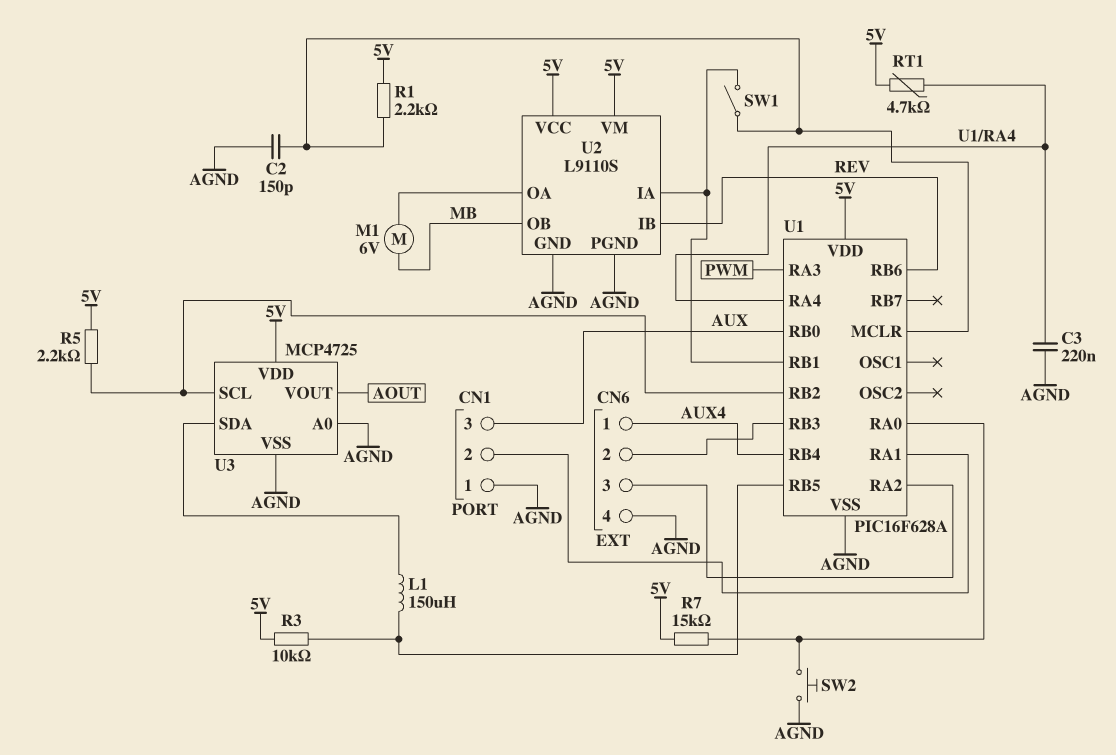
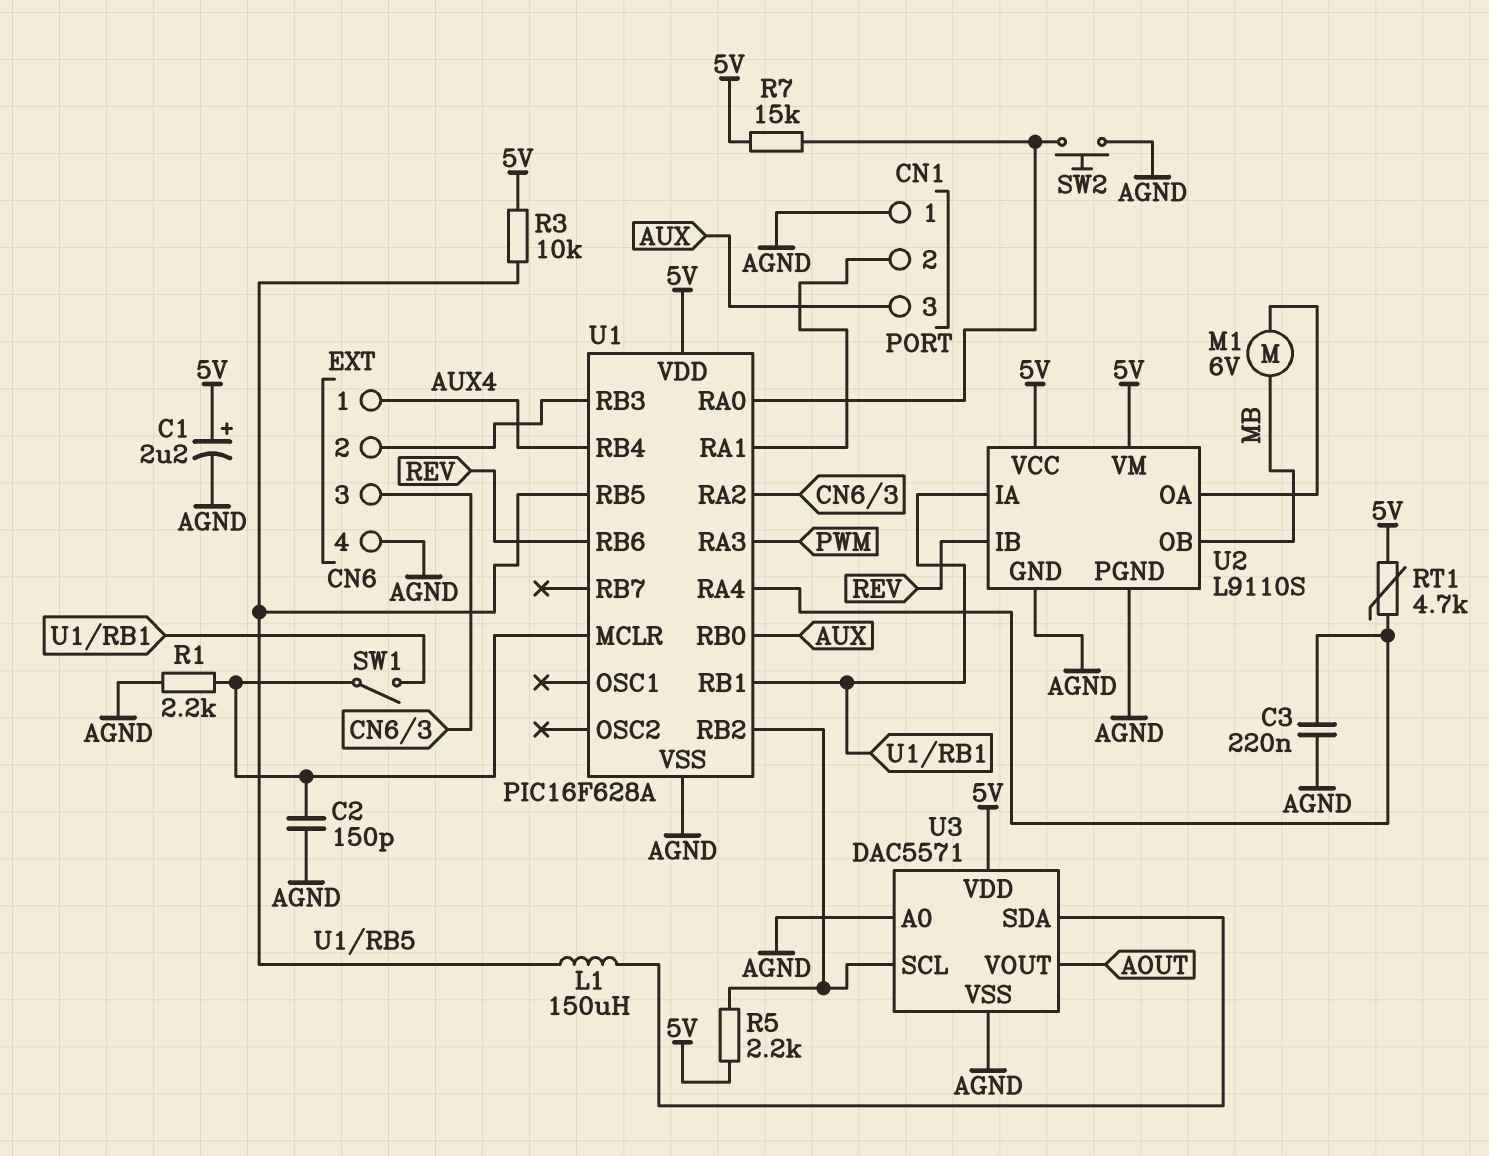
C1: none -> 2.2uF (plus 5V, minus AGND)
R1: 2.2k (5V, U1/MCLR) -> 2.2k (AGND, U1/MCLR)
U3: MCP4725 -> DAC5571

